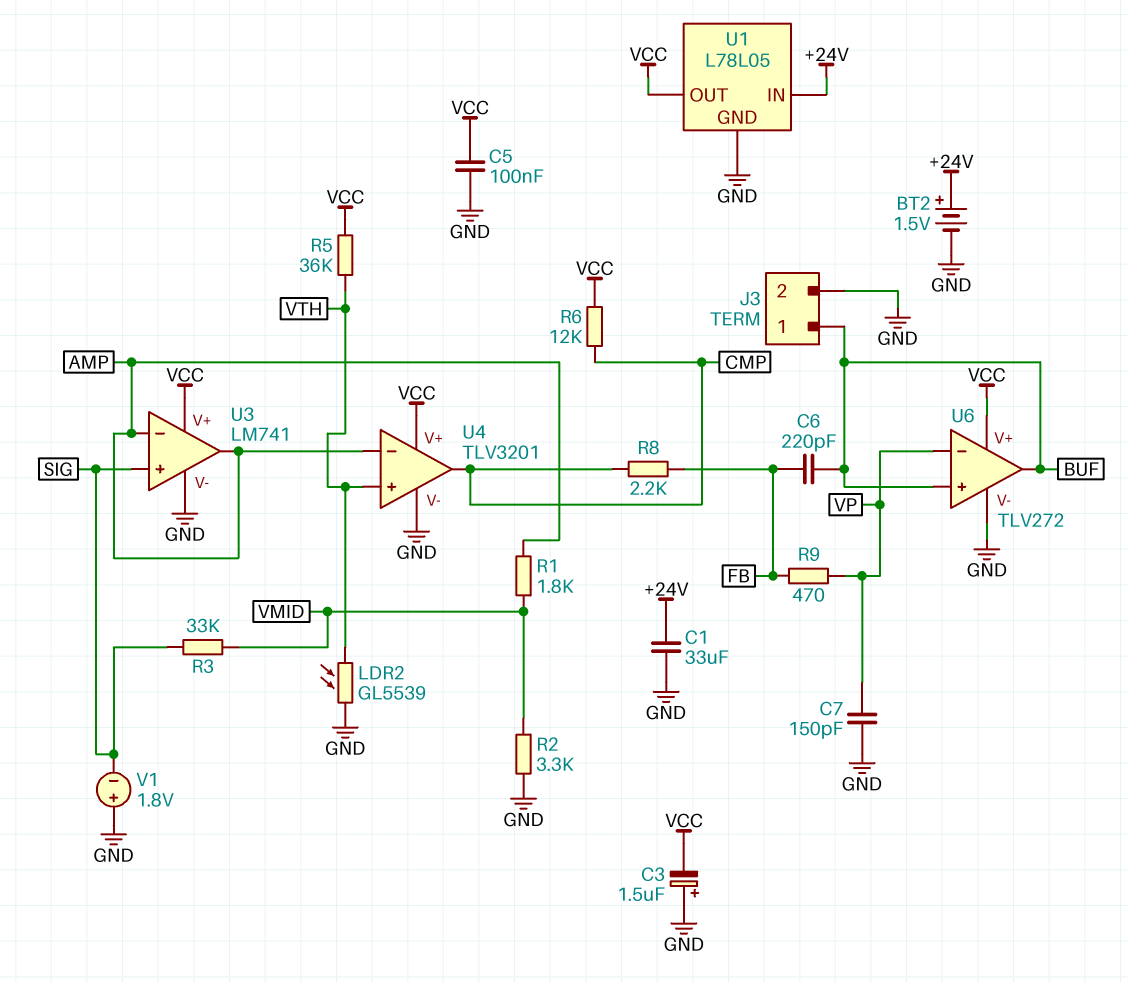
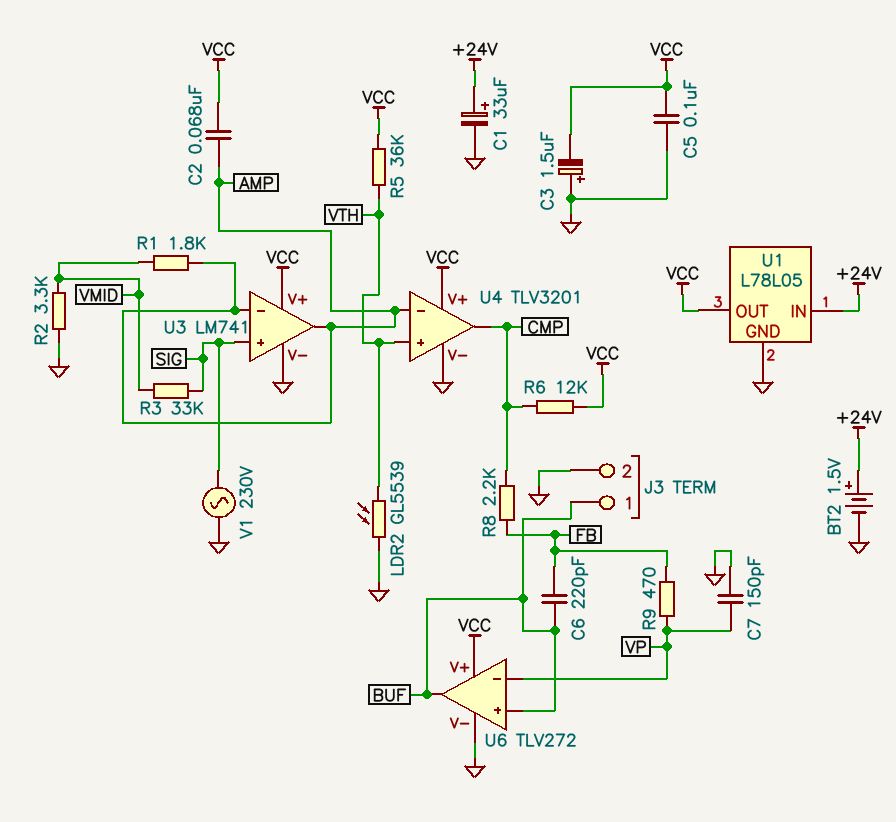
C1: 33uF (+24V, GND) -> 33uF (plus +24V, minus GND)
C2: none -> 68nF (AMP, VCC)
V1: 1.8V (plus GND, minus SIG) -> AC 230V (GND, SIG)

